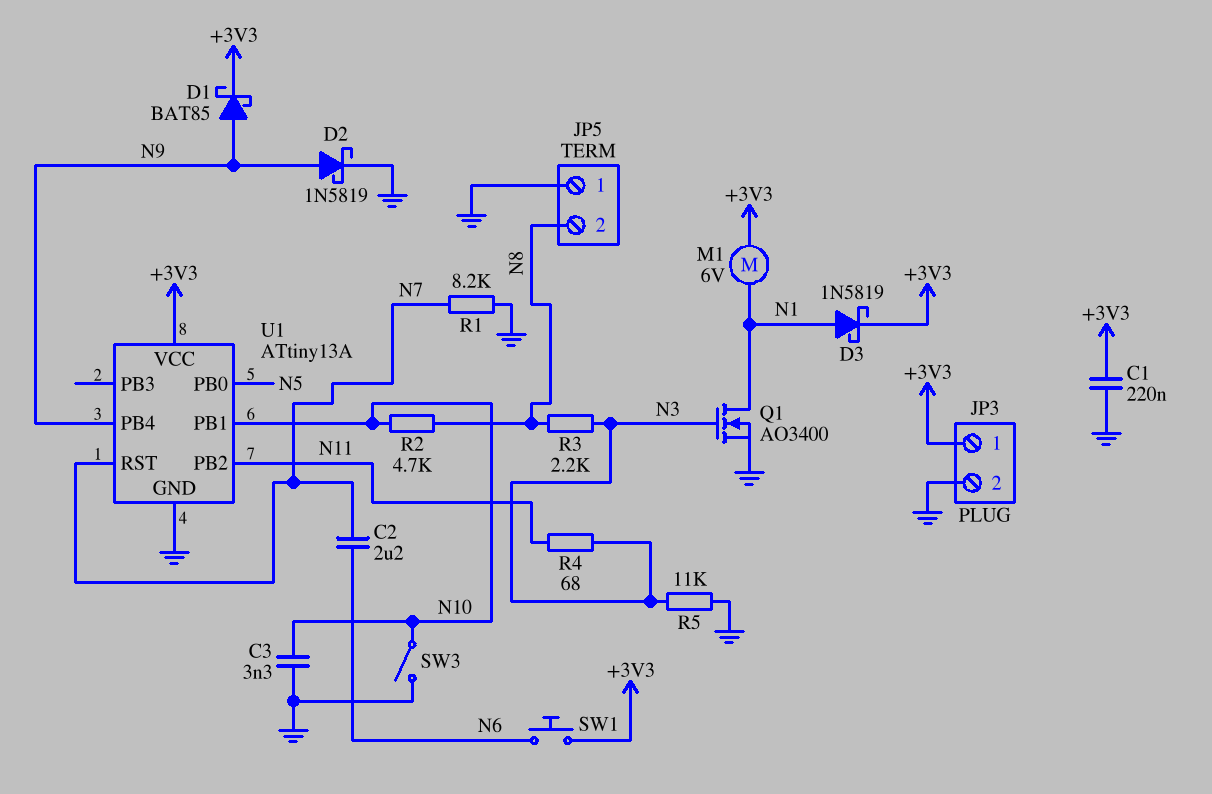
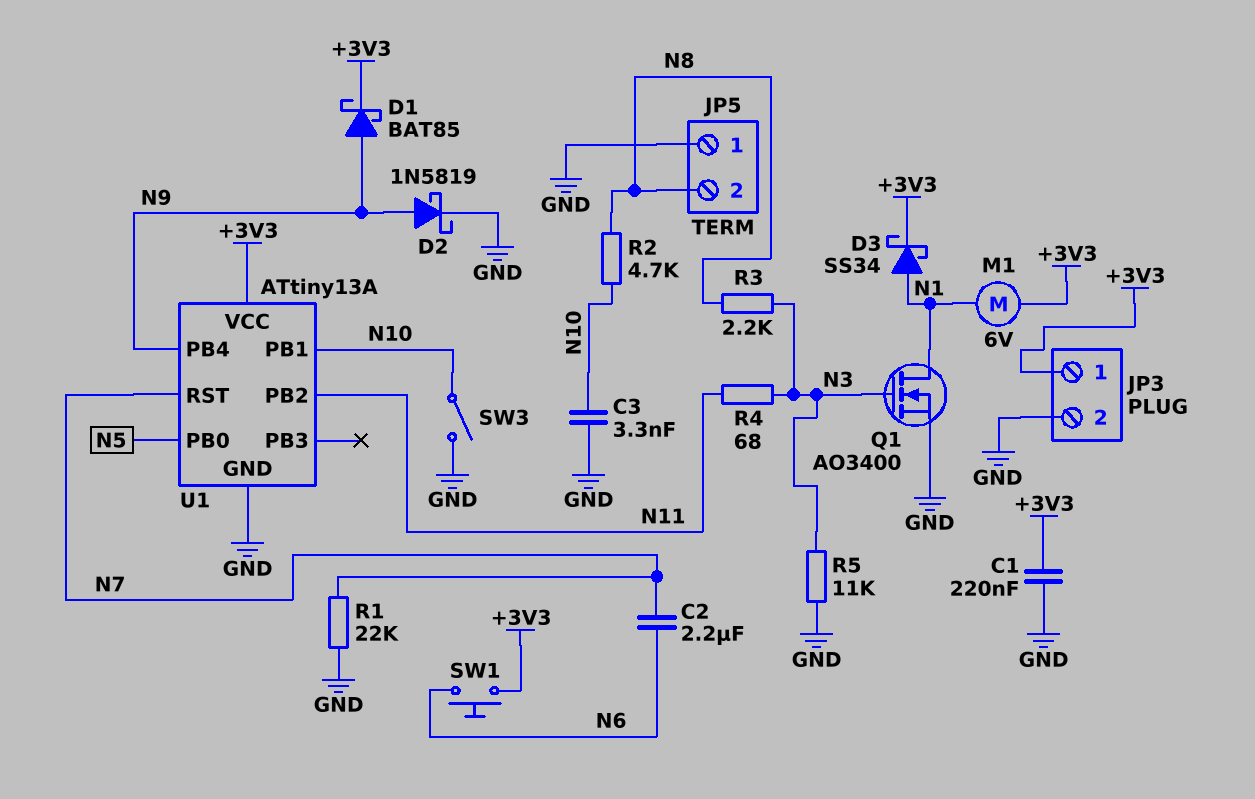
D3: schottky 1N5819 (A N1, K +3V3) -> schottky SS34 (A N1, K +3V3)
R1: 8.2k (GND, N7) -> 22k (GND, N7)

